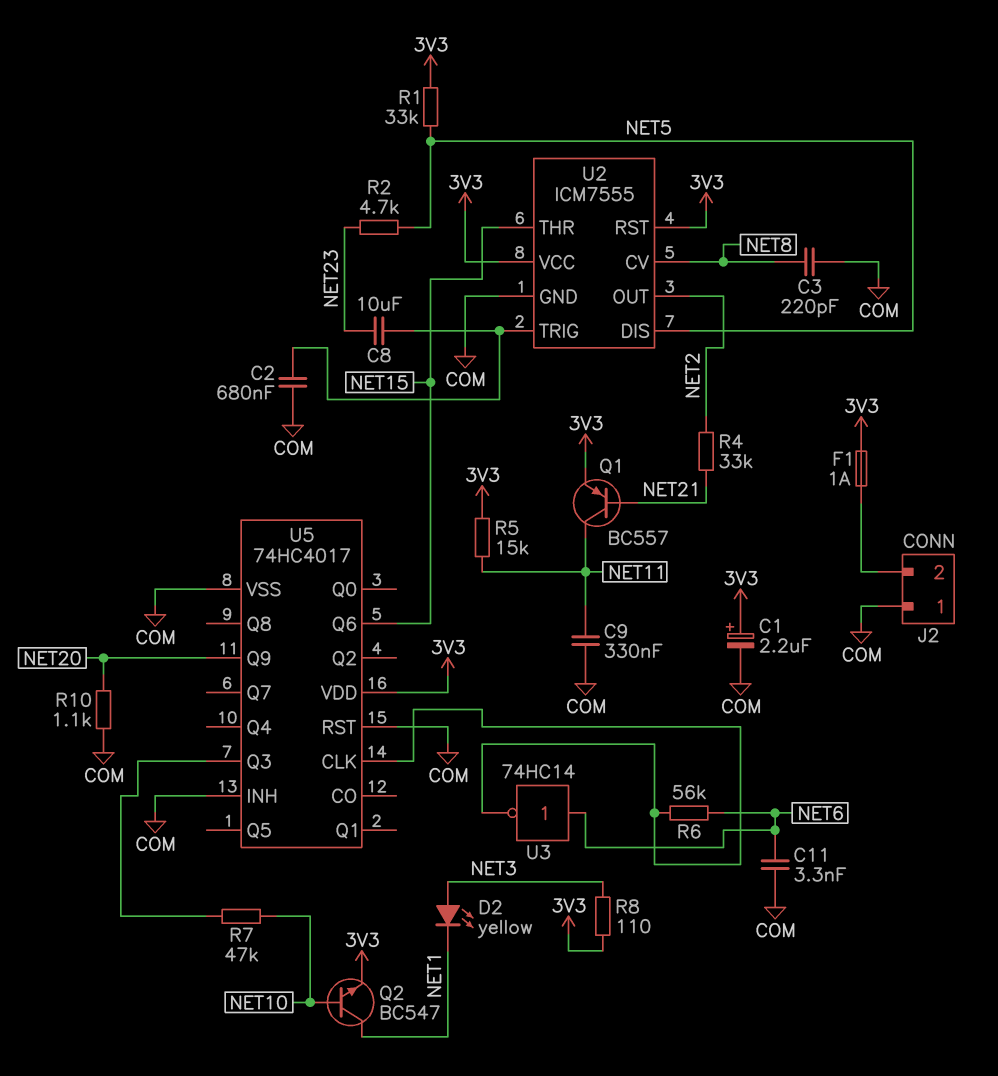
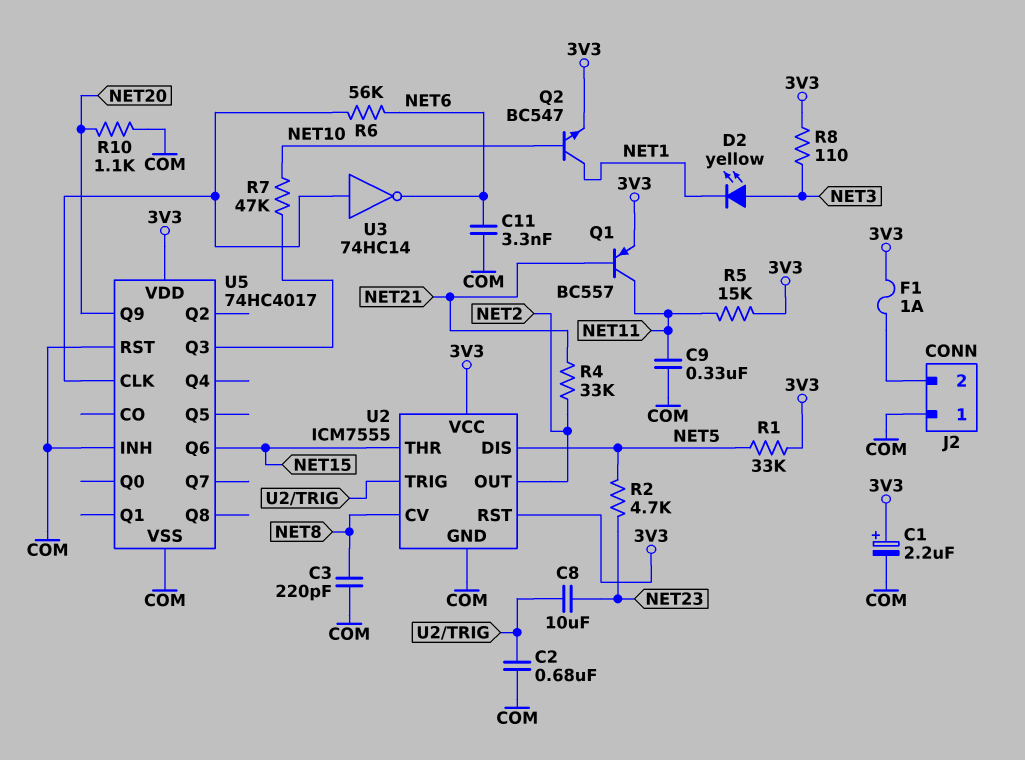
U3: NOT 74HC14 (in NET6, out U5/CLK) -> NOT 74HC14 (in U5/CLK, out NET6)

